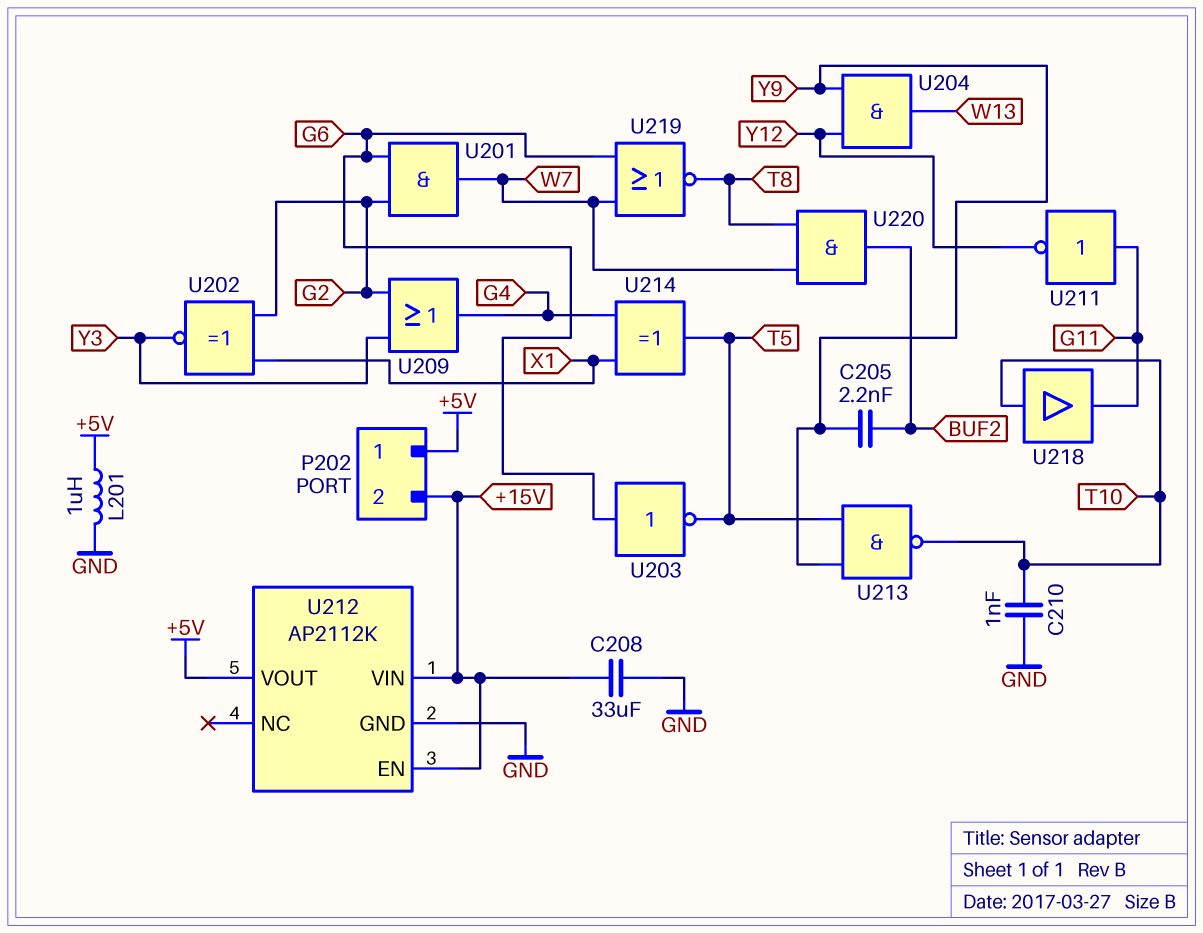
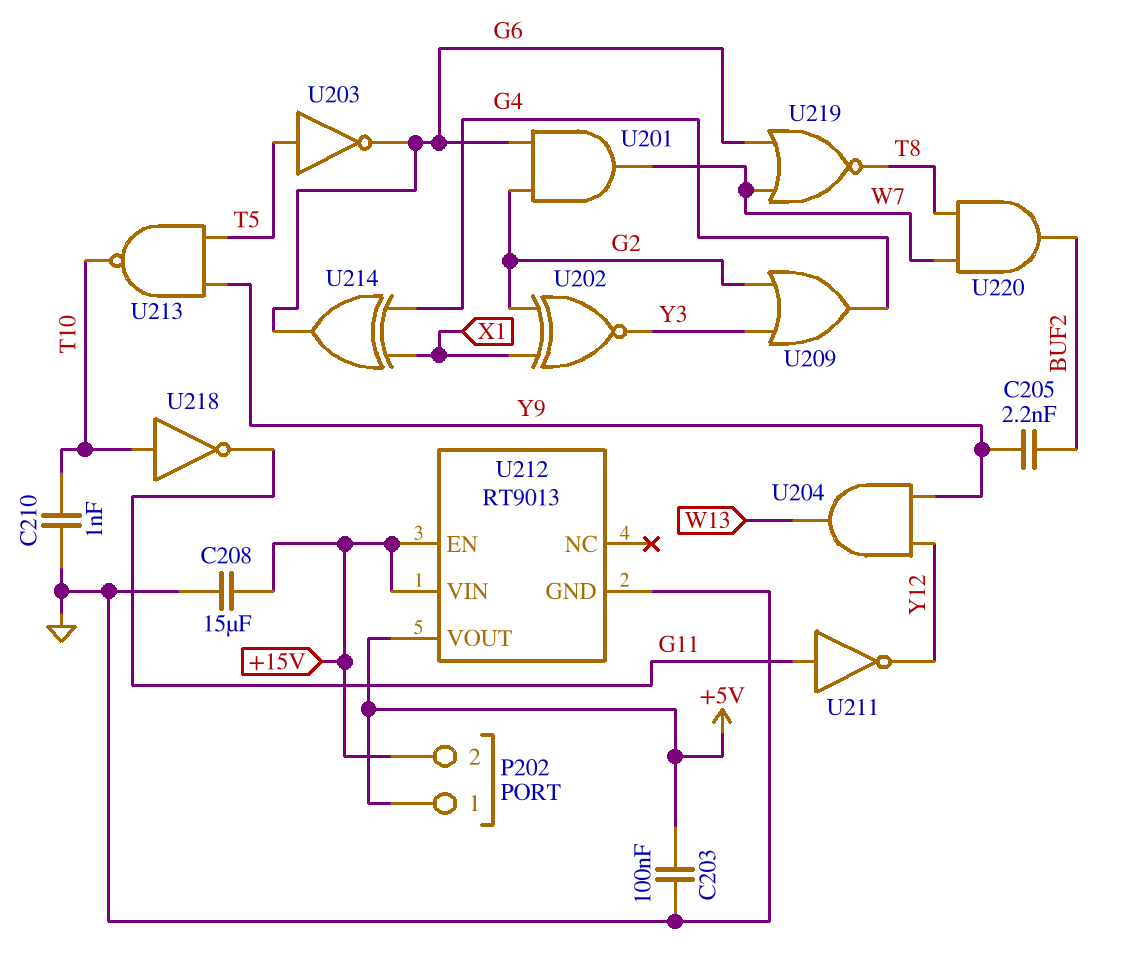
C203: none -> 100nF (+5V, GND)
C208: 33uF (+15V, GND) -> 15uF (+15V, GND)
L201: 1uH (+5V, GND) -> none
U203: NOT (in G6, out T5) -> NOT (in T5, out G6)
U212: AP2112K -> RT9013
U214: XOR (in G4, in X1, out T5) -> XOR (in G4, in X1, out G6)
U218: buffer (in T10, out G11) -> NOT (in T10, out G11)

